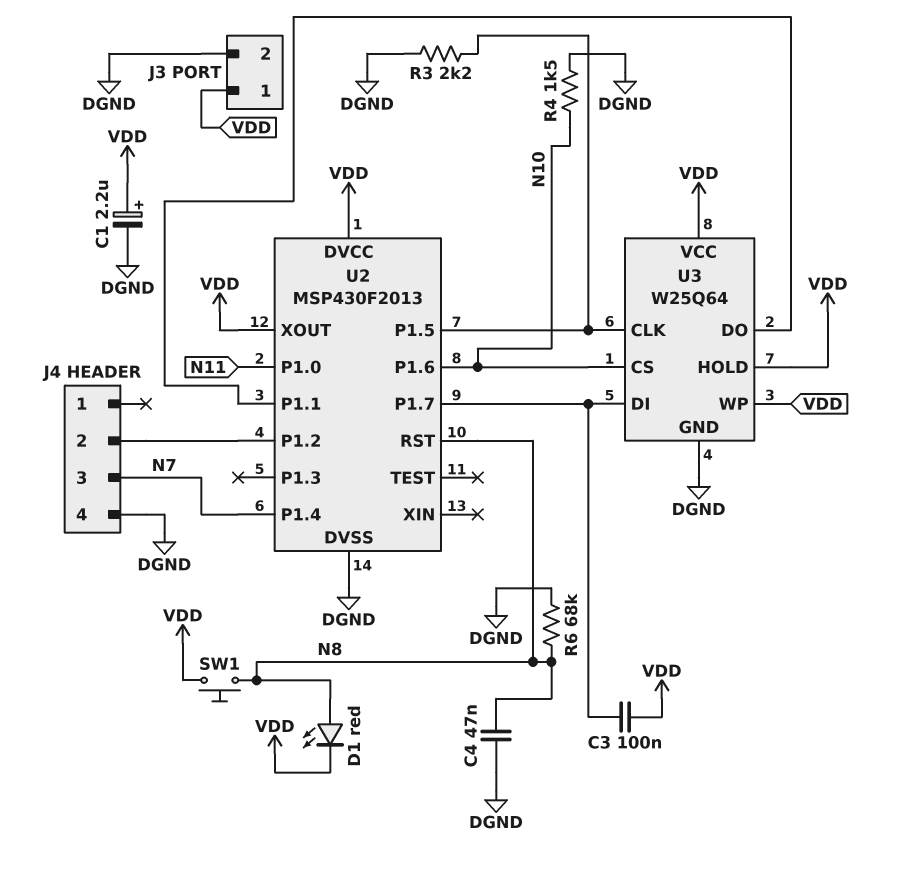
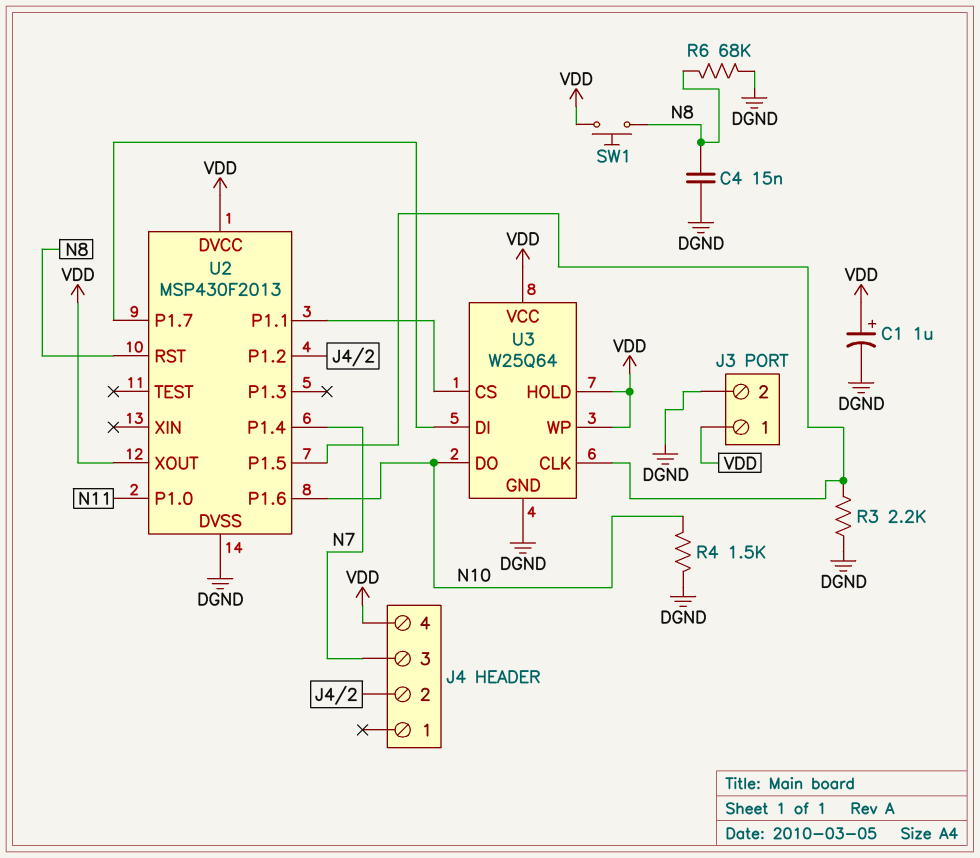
C1: 2.2uF (plus VDD, minus DGND) -> 1uF (plus VDD, minus DGND)
C3: 100nF (U2/P1.7, VDD) -> none
C4: 47nF (DGND, N8) -> 15nF (DGND, N8)
D1: LED red (A N8, K VDD) -> none
J4 pin 4: DGND -> VDD
U3 pin CS: N10 -> U2/P1.1
U3 pin DO: U2/P1.1 -> N10

